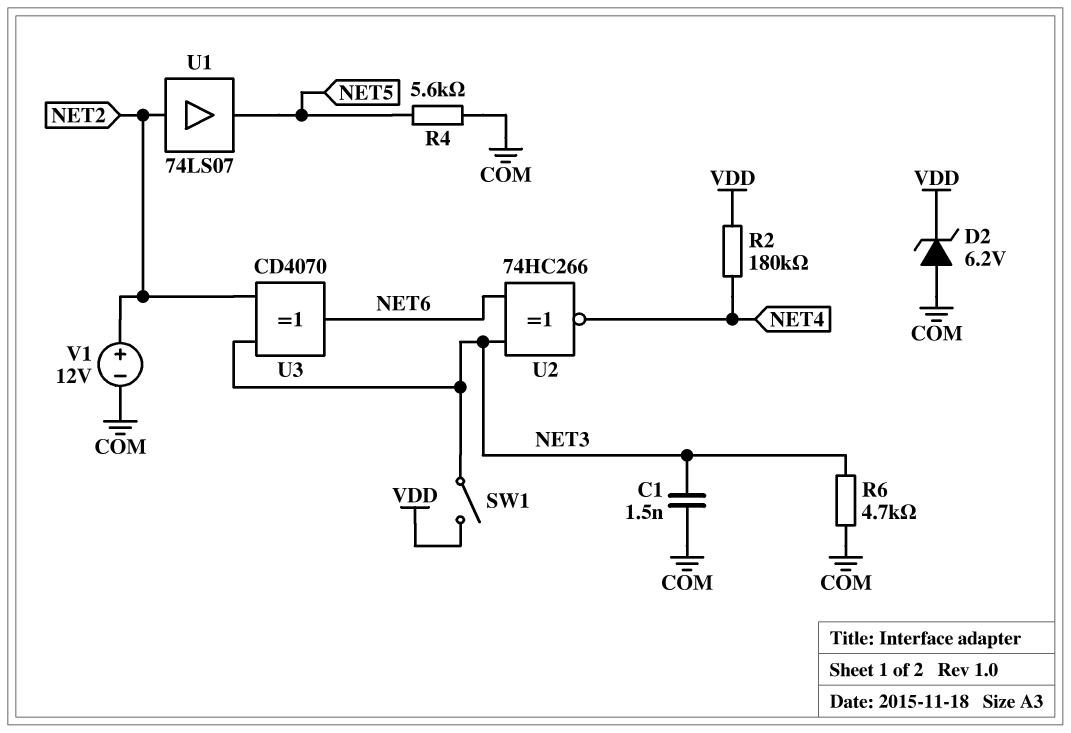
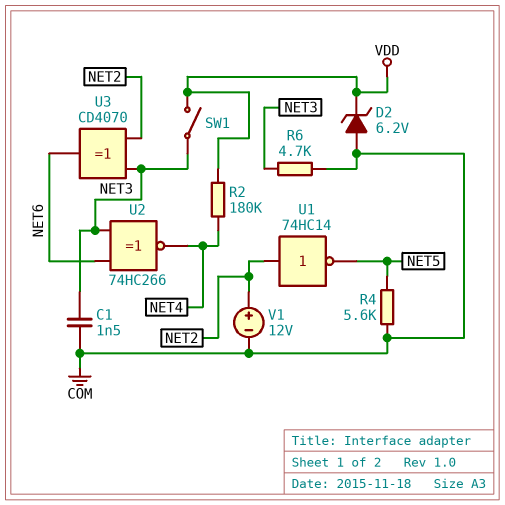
U1: buffer 74LS07 (in NET2, out NET5) -> NOT 74HC14 (in NET2, out NET5)

